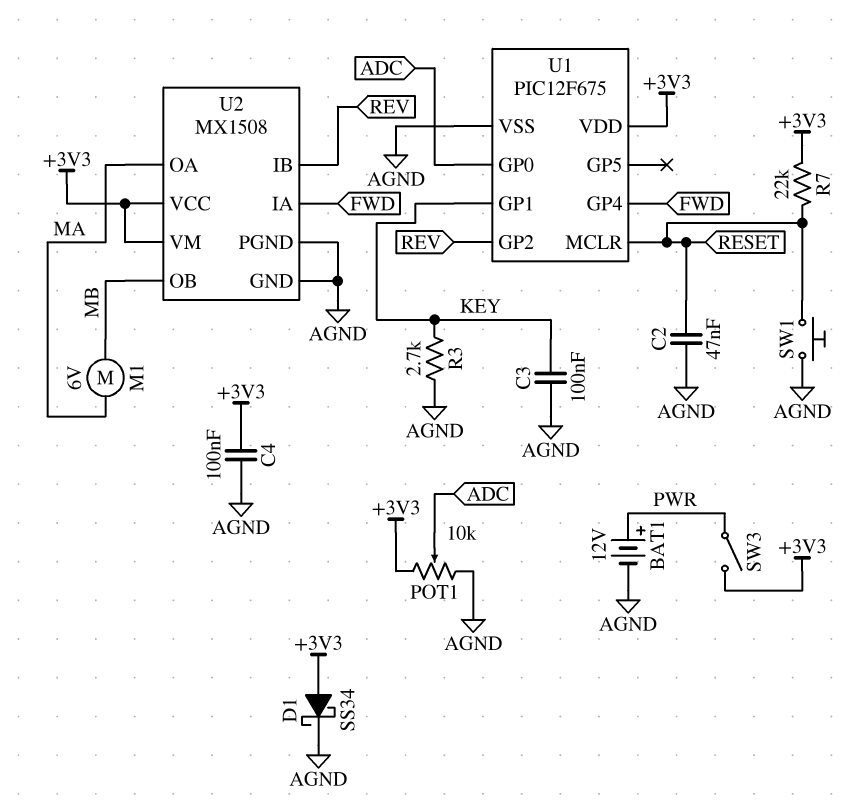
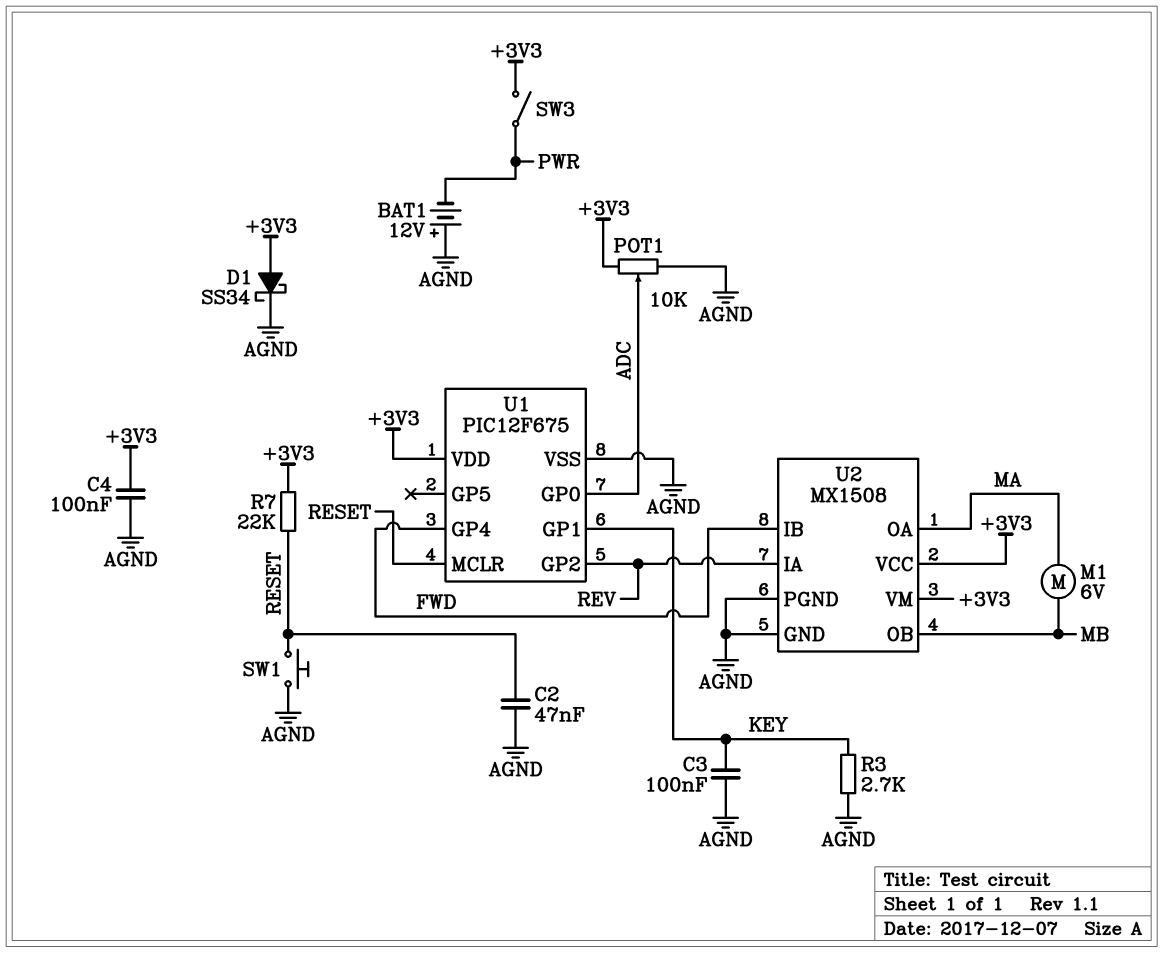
BAT1: 12V (plus PWR, minus AGND) -> 12V (plus AGND, minus PWR)
U2 pin IA: FWD -> REV
U2 pin IB: REV -> FWD

